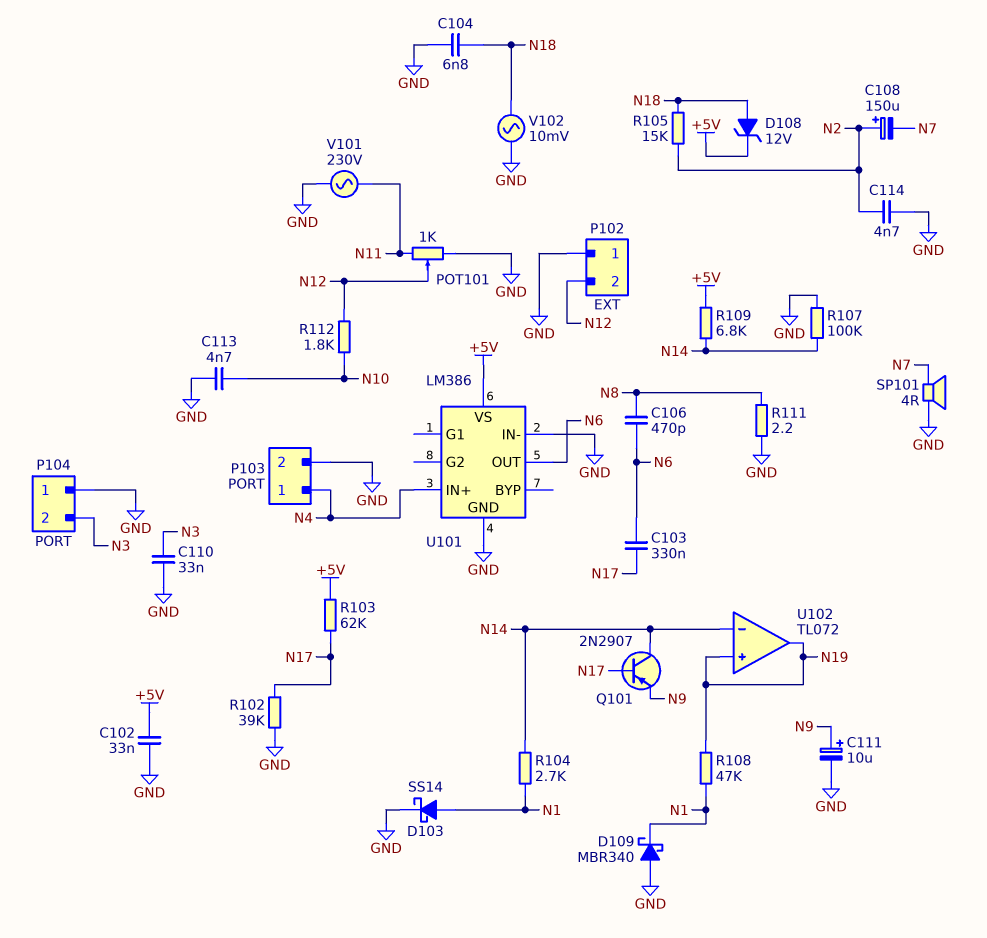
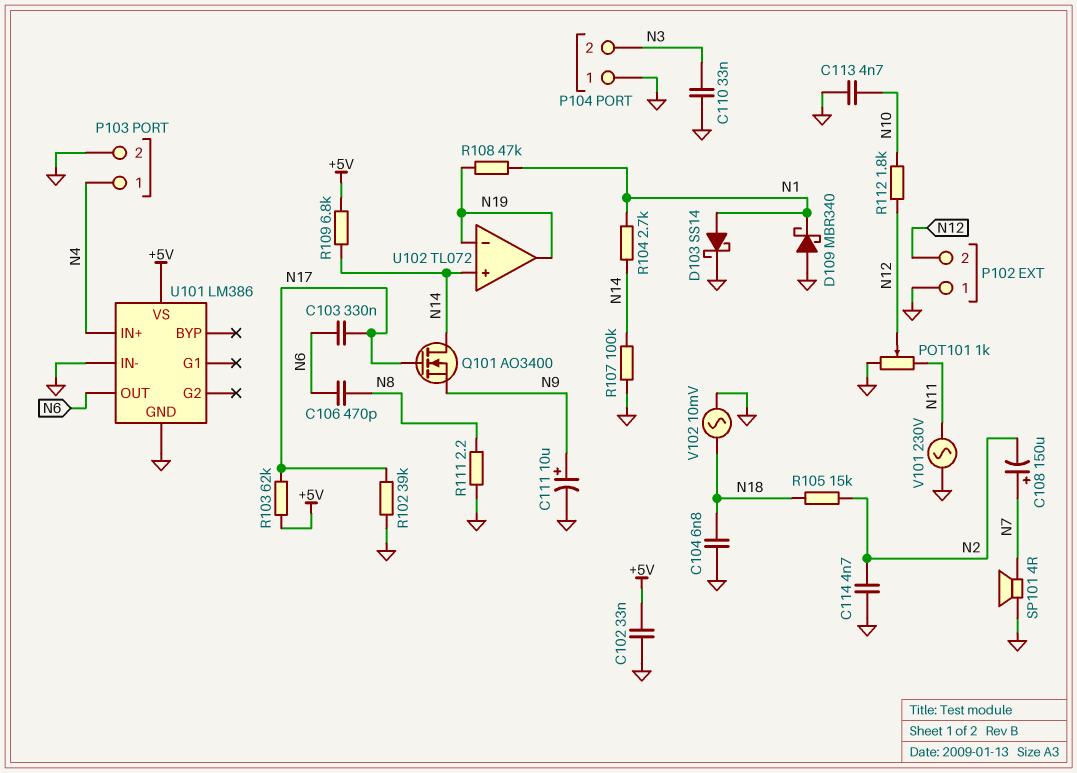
C108: 150uF (plus N2, minus N7) -> 150uF (plus N7, minus N2)
D108: zener 12V (A N18, K +5V) -> none
Q101: PNP 2N2907 (B N17, C N14, E N9) -> NMOS AO3400 (G N17, D N14, S N9)
U102 pin in+: N19 -> N14
U102 pin in-: N14 -> N19

